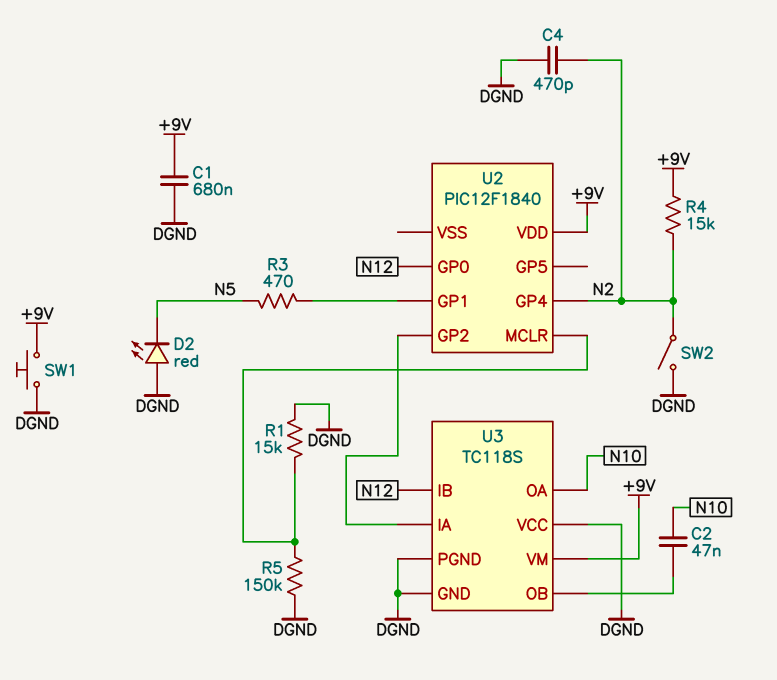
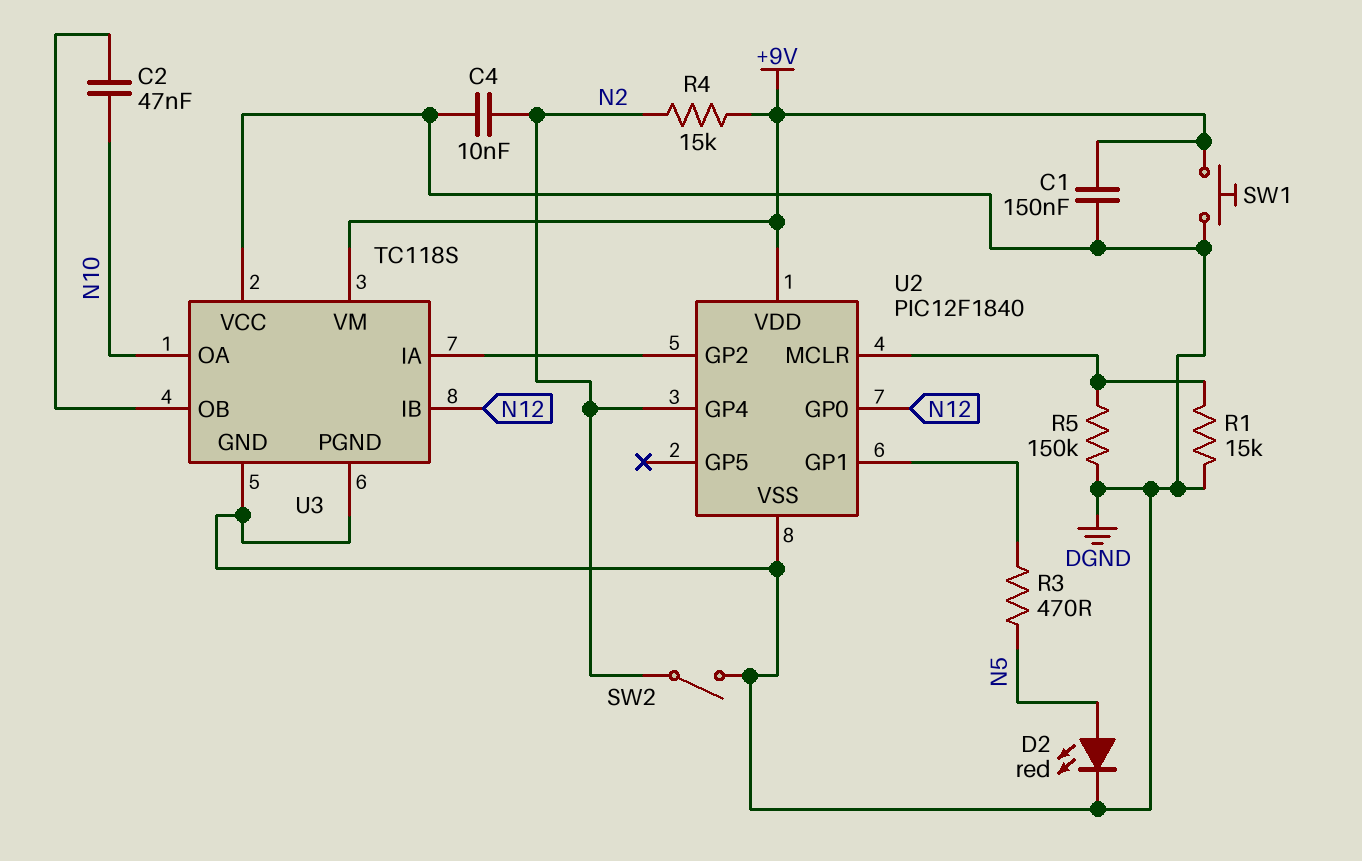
C1: 680nF (+9V, DGND) -> 150nF (+9V, DGND)
C4: 470pF (DGND, N2) -> 10nF (DGND, N2)
D2: LED red (A DGND, K N5) -> LED red (A N5, K DGND)
U2 pin VSS: none -> DGND

